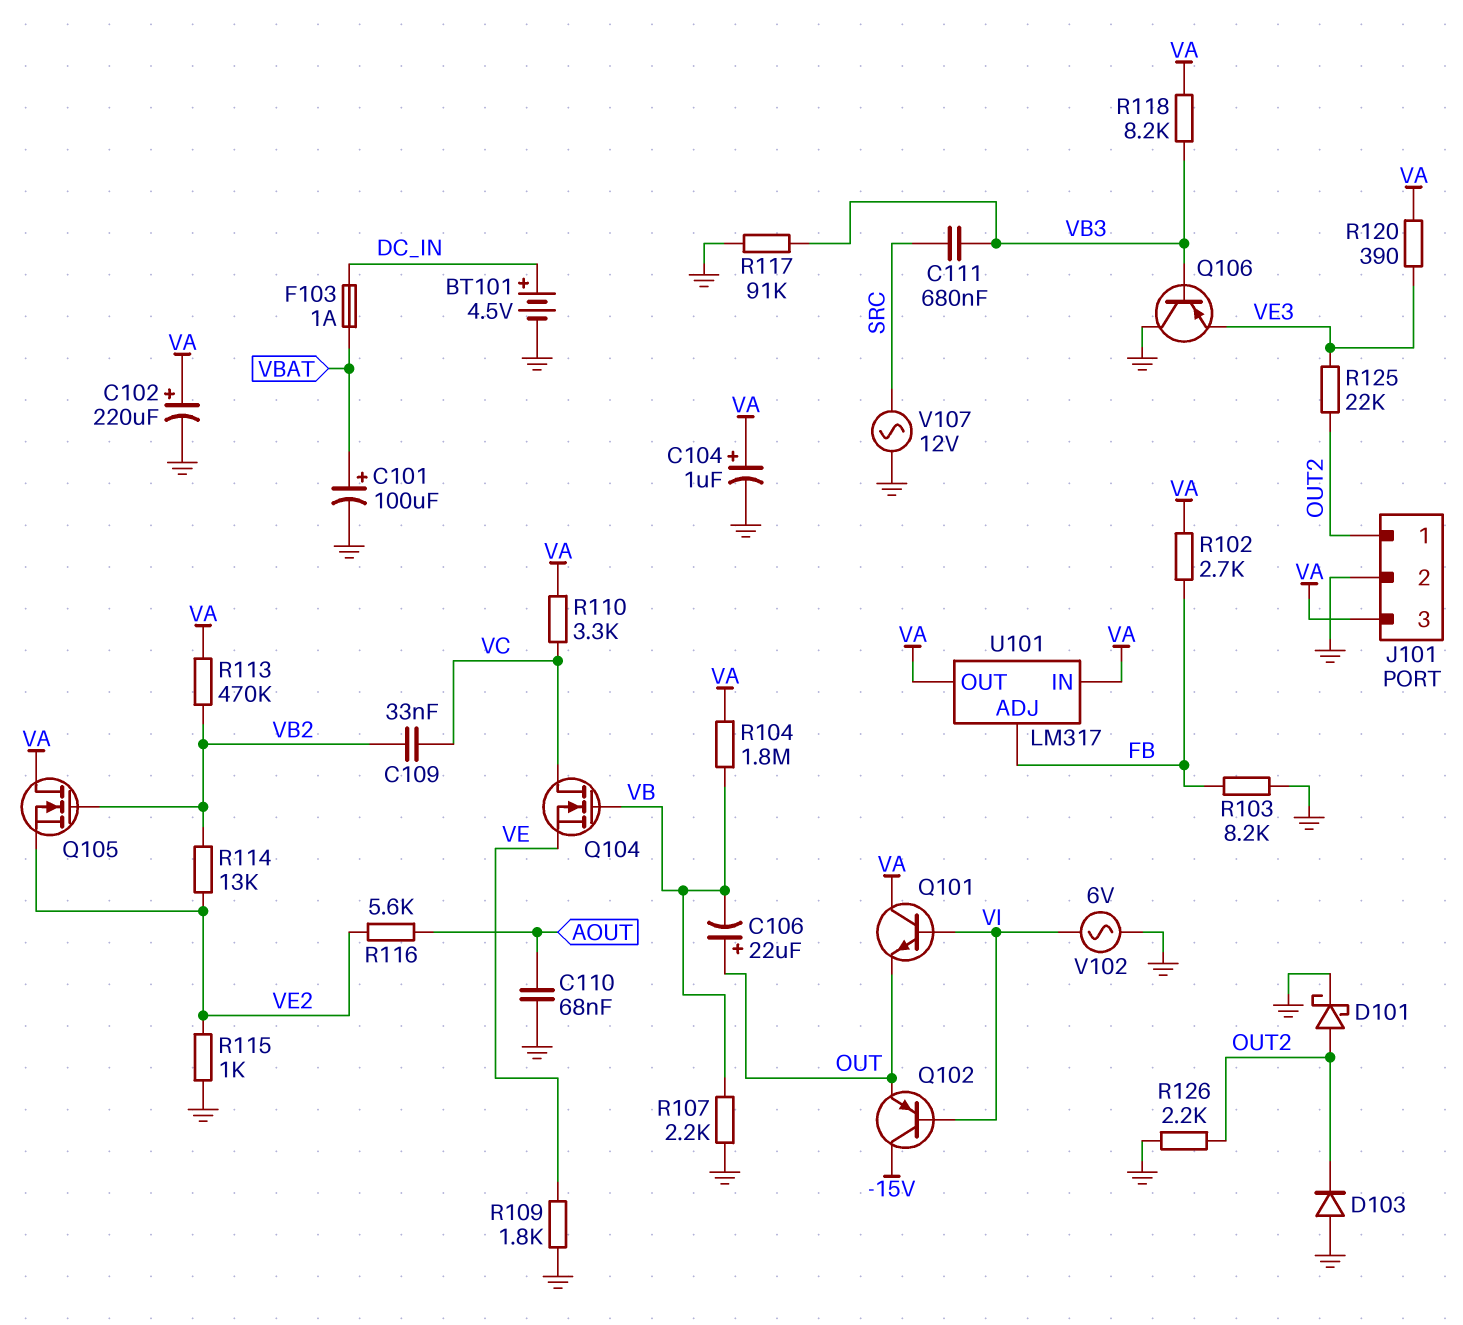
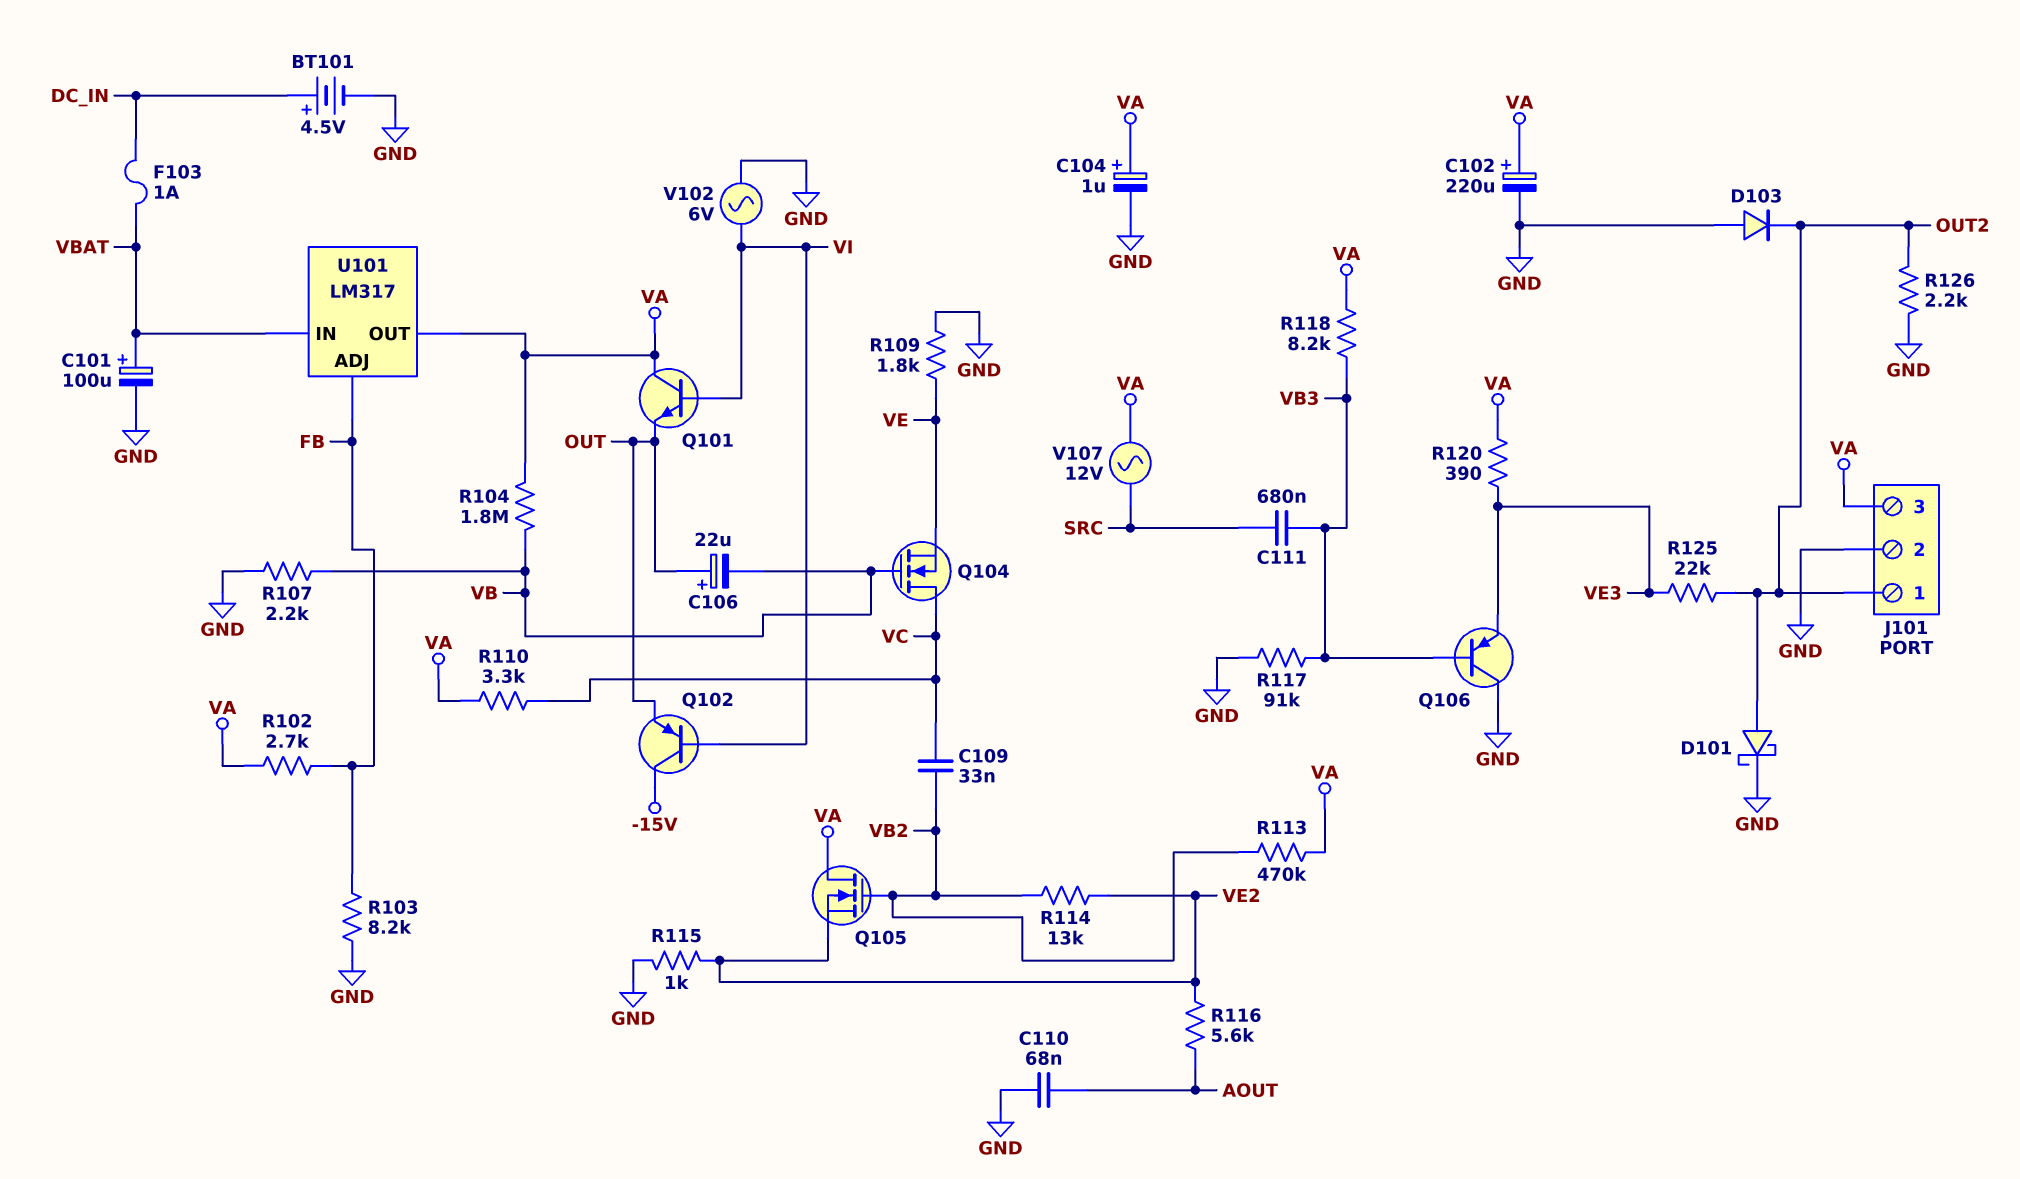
U101 pin IN: VA -> VBAT
V107: AC 12V (GND, SRC) -> AC 12V (SRC, VA)

